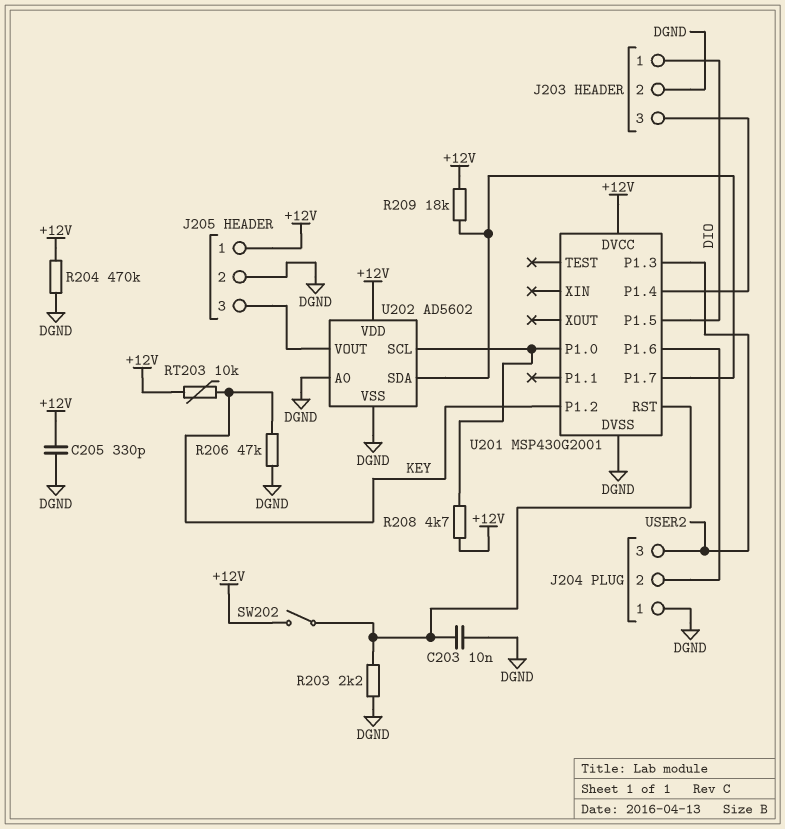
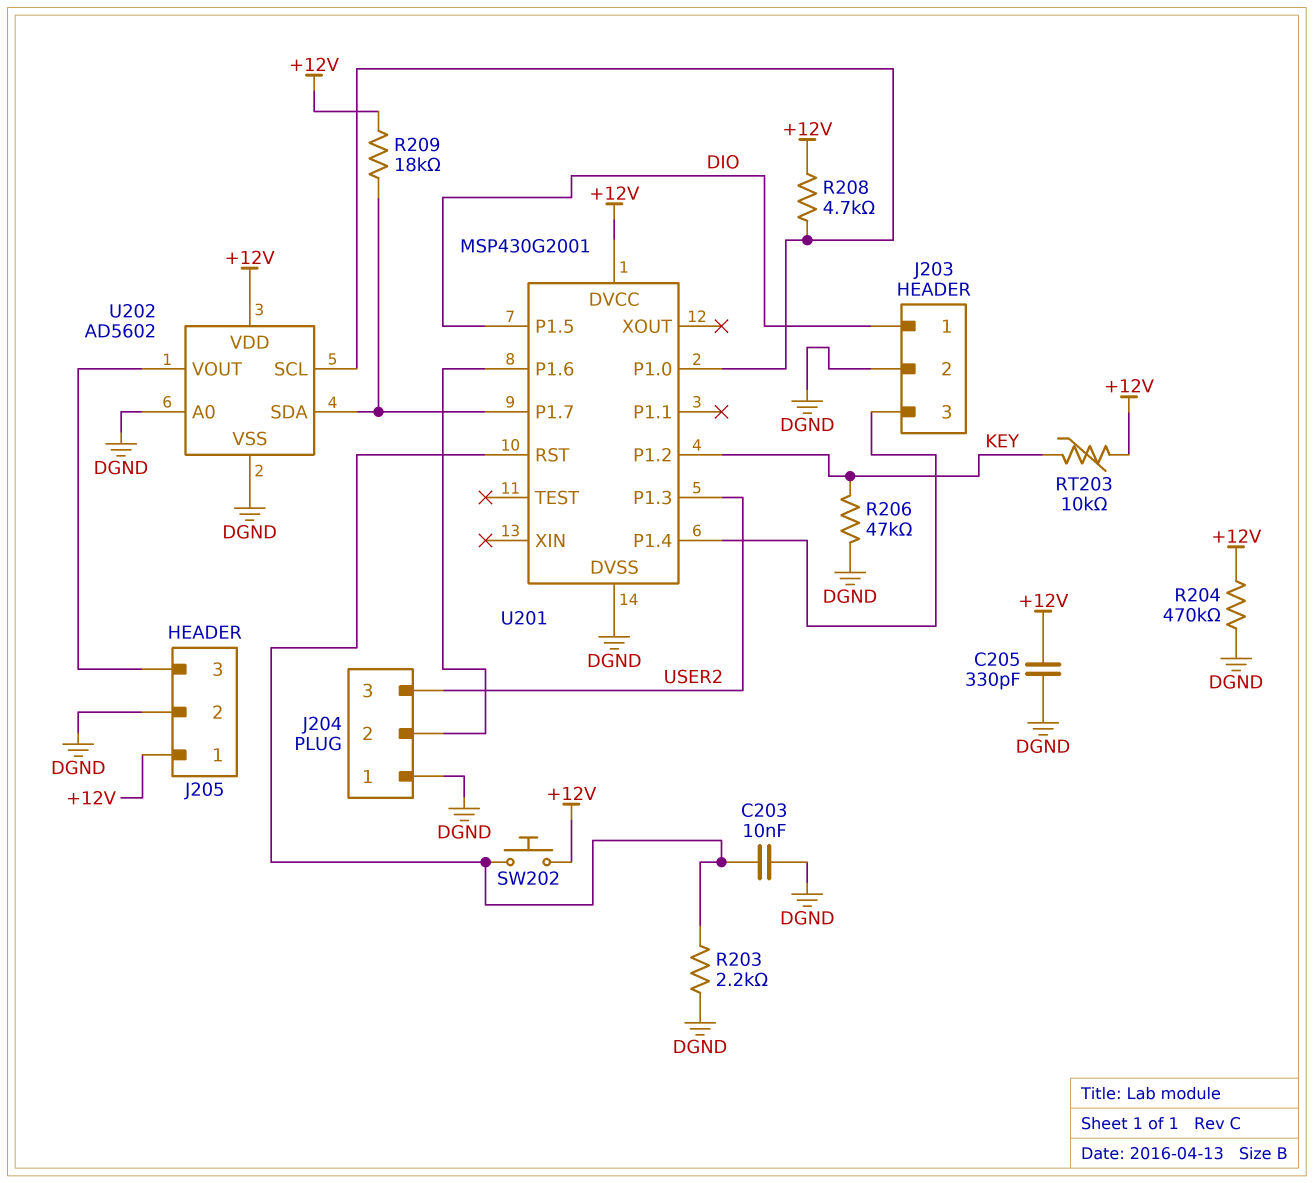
SW202: switch (+12V, U201/RST) -> button (+12V, U201/RST)

